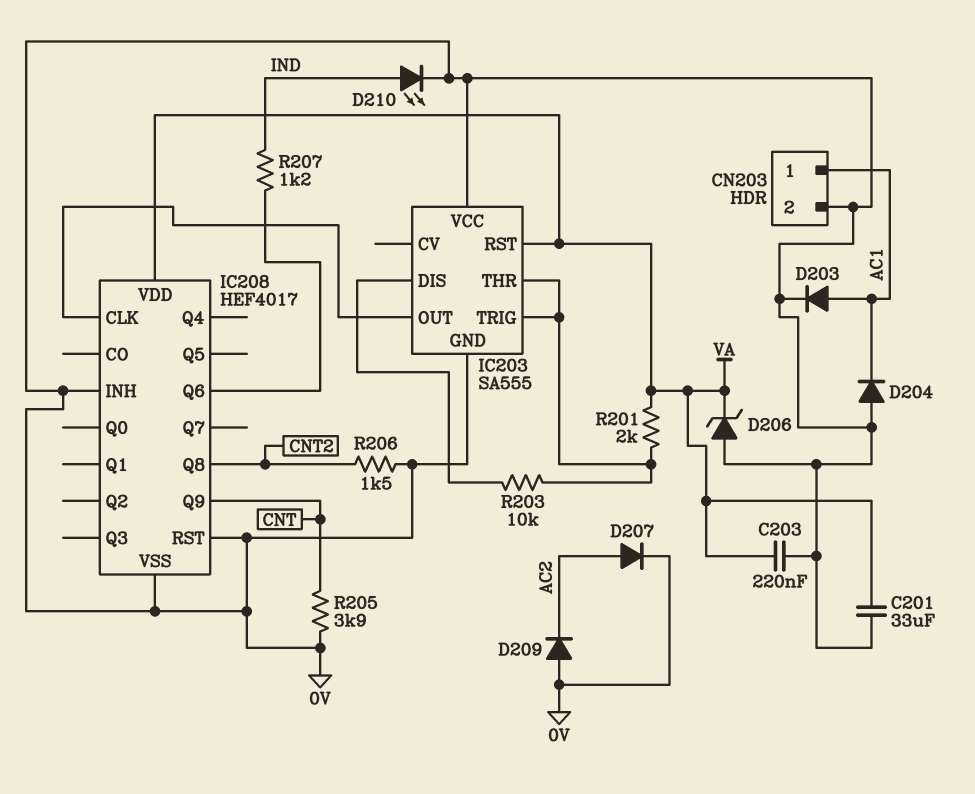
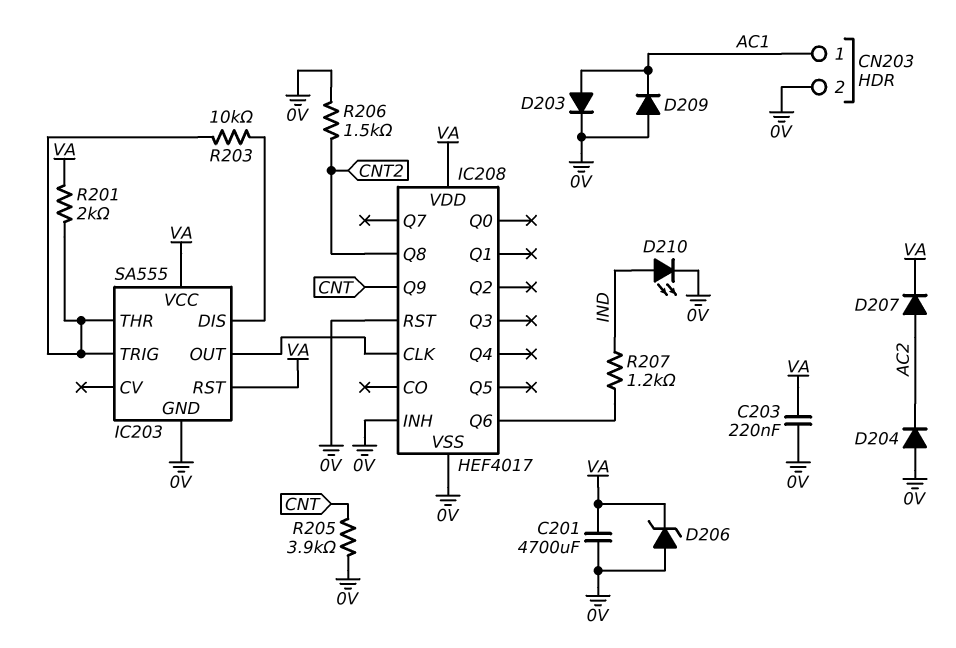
C201: 33uF (0V, VA) -> 4700uF (0V, VA)
D204: diode (A 0V, K AC1) -> diode (A 0V, K AC2)
D207: diode (A AC2, K 0V) -> diode (A AC2, K VA)
D209: diode (A 0V, K AC2) -> diode (A 0V, K AC1)
IC203 pin VCC: 0V -> VA

